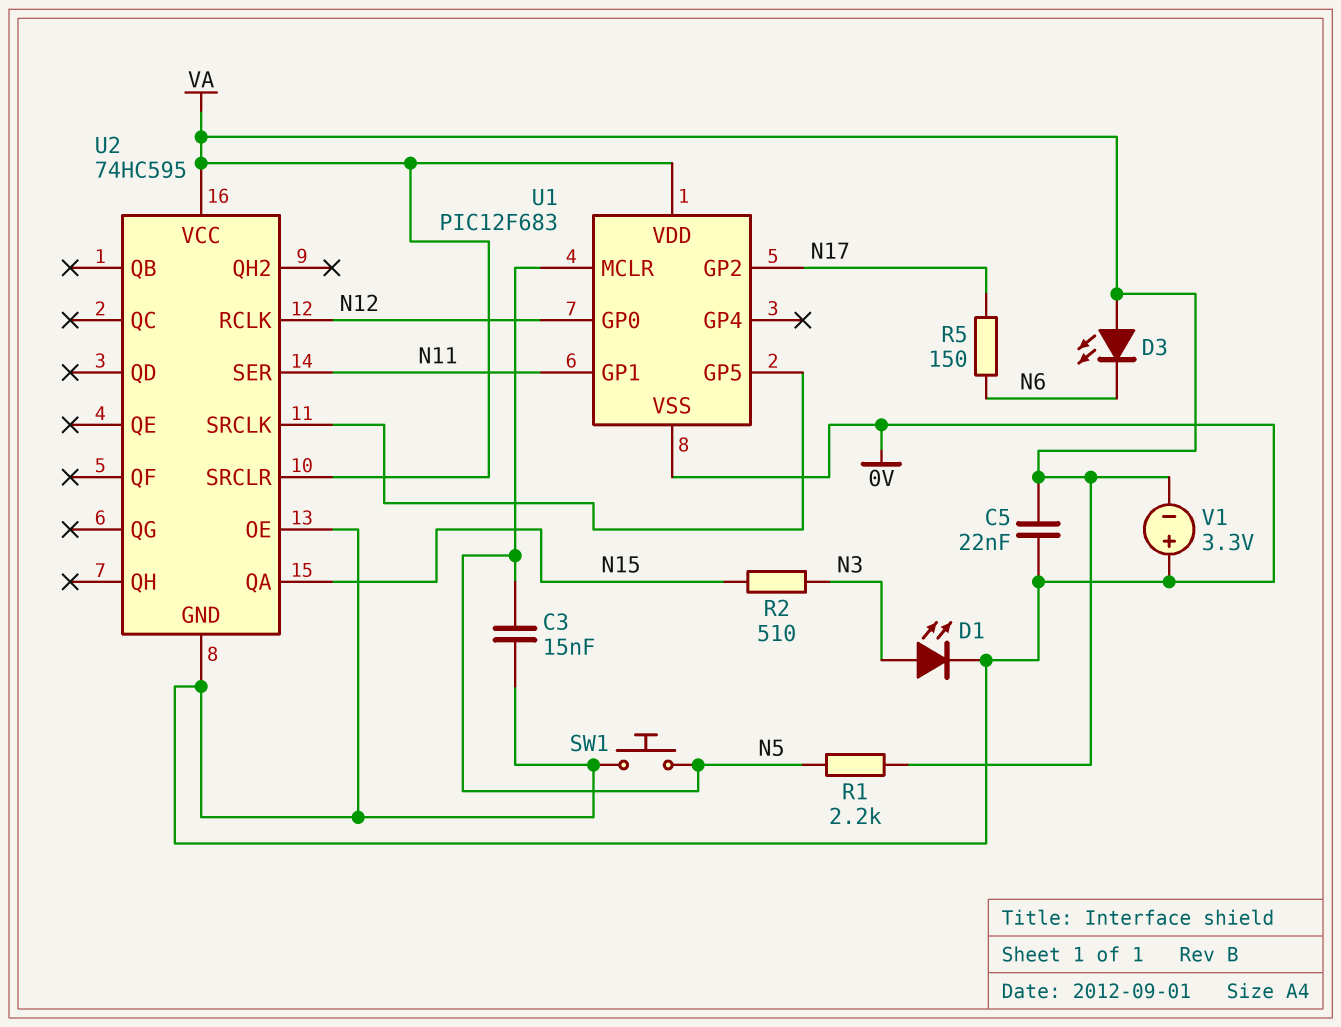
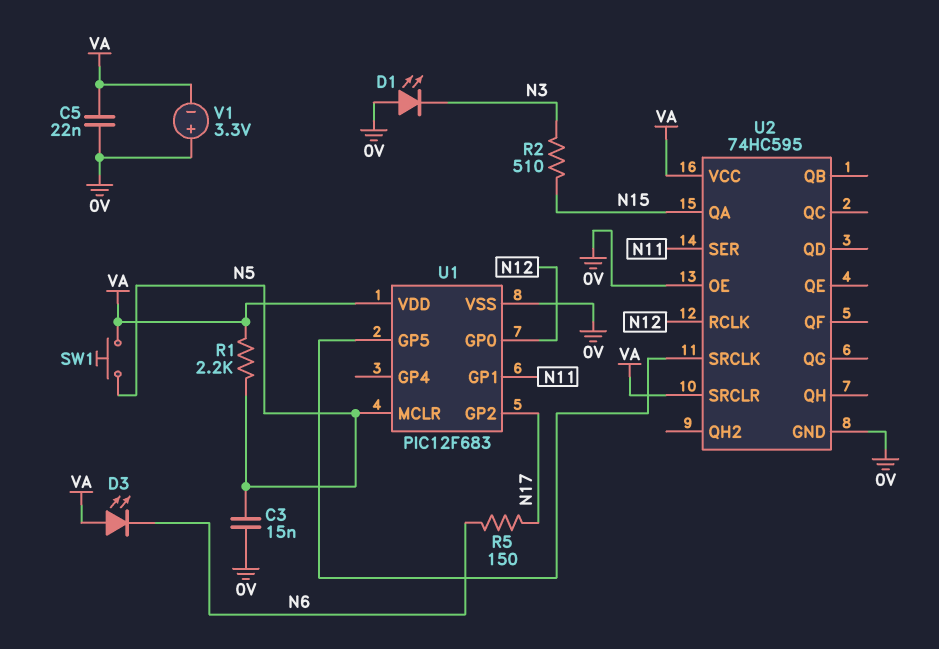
D1: LED (A N3, K 0V) -> LED (A 0V, K N3)
SW1: button (0V, N5) -> button (N5, VA)

